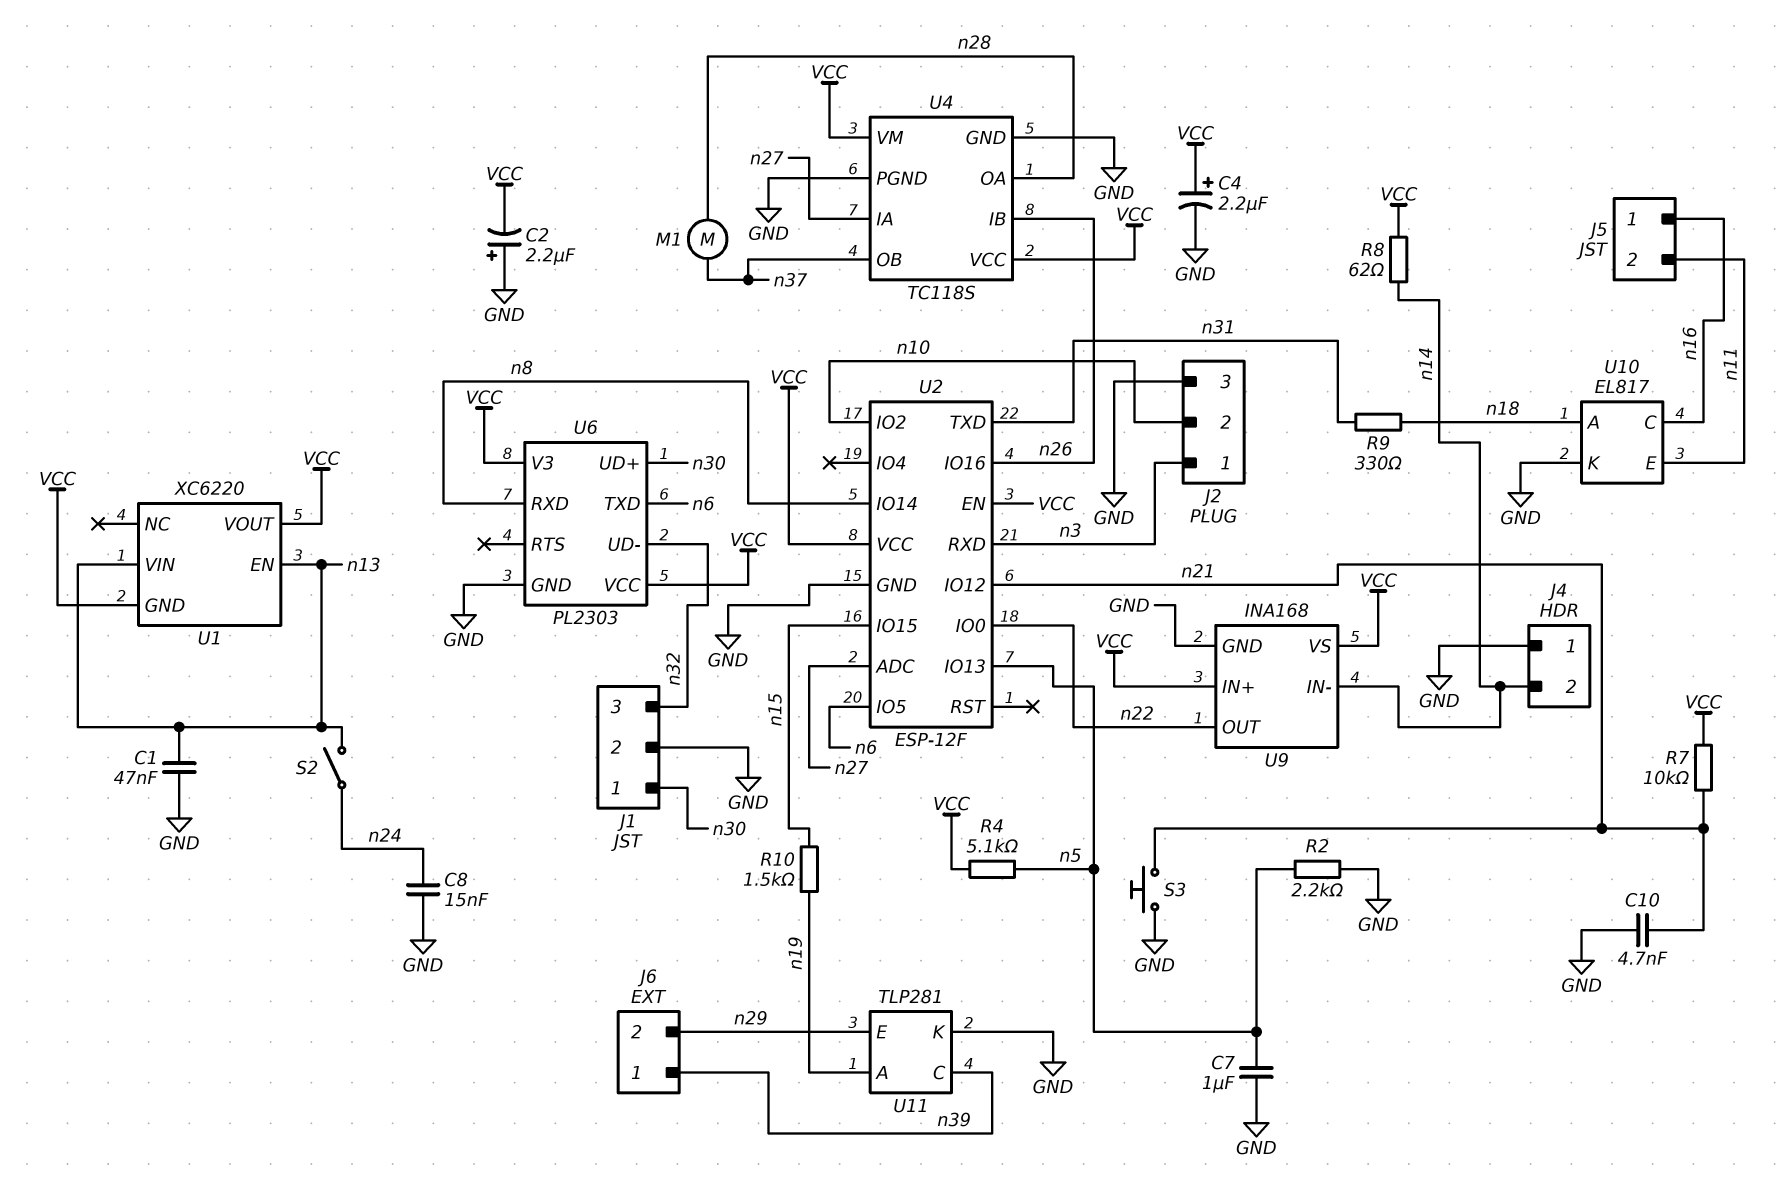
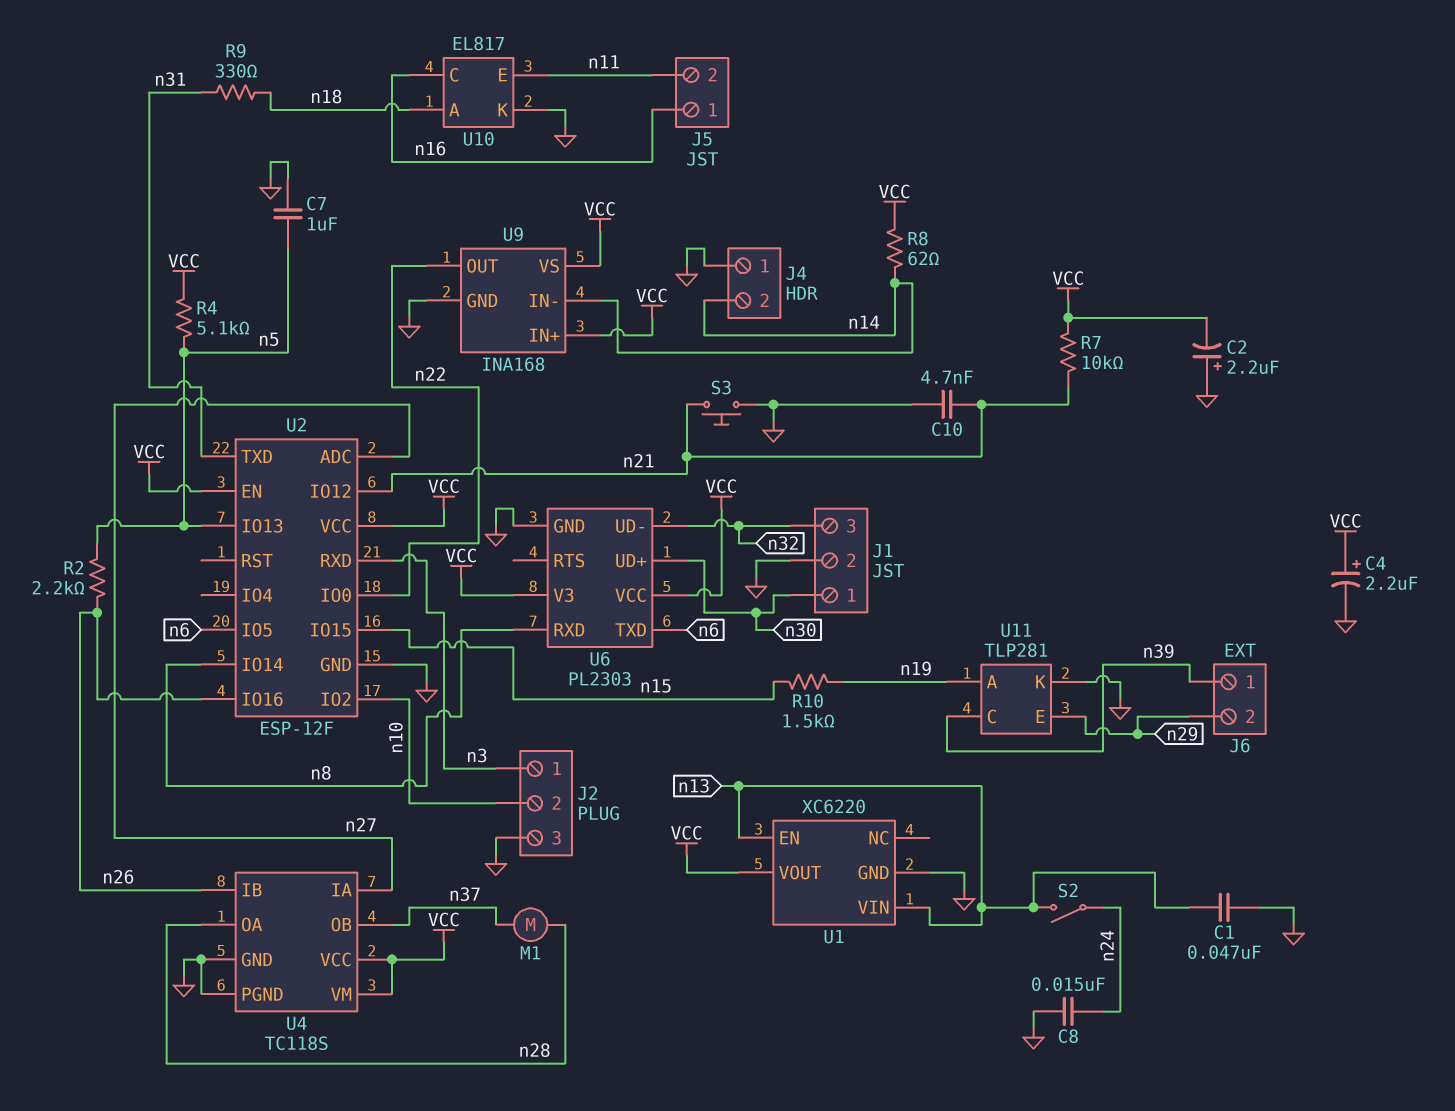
R2: 2.2k (GND, n5) -> 2.2k (n5, n26)
U1 pin GND: VCC -> GND

